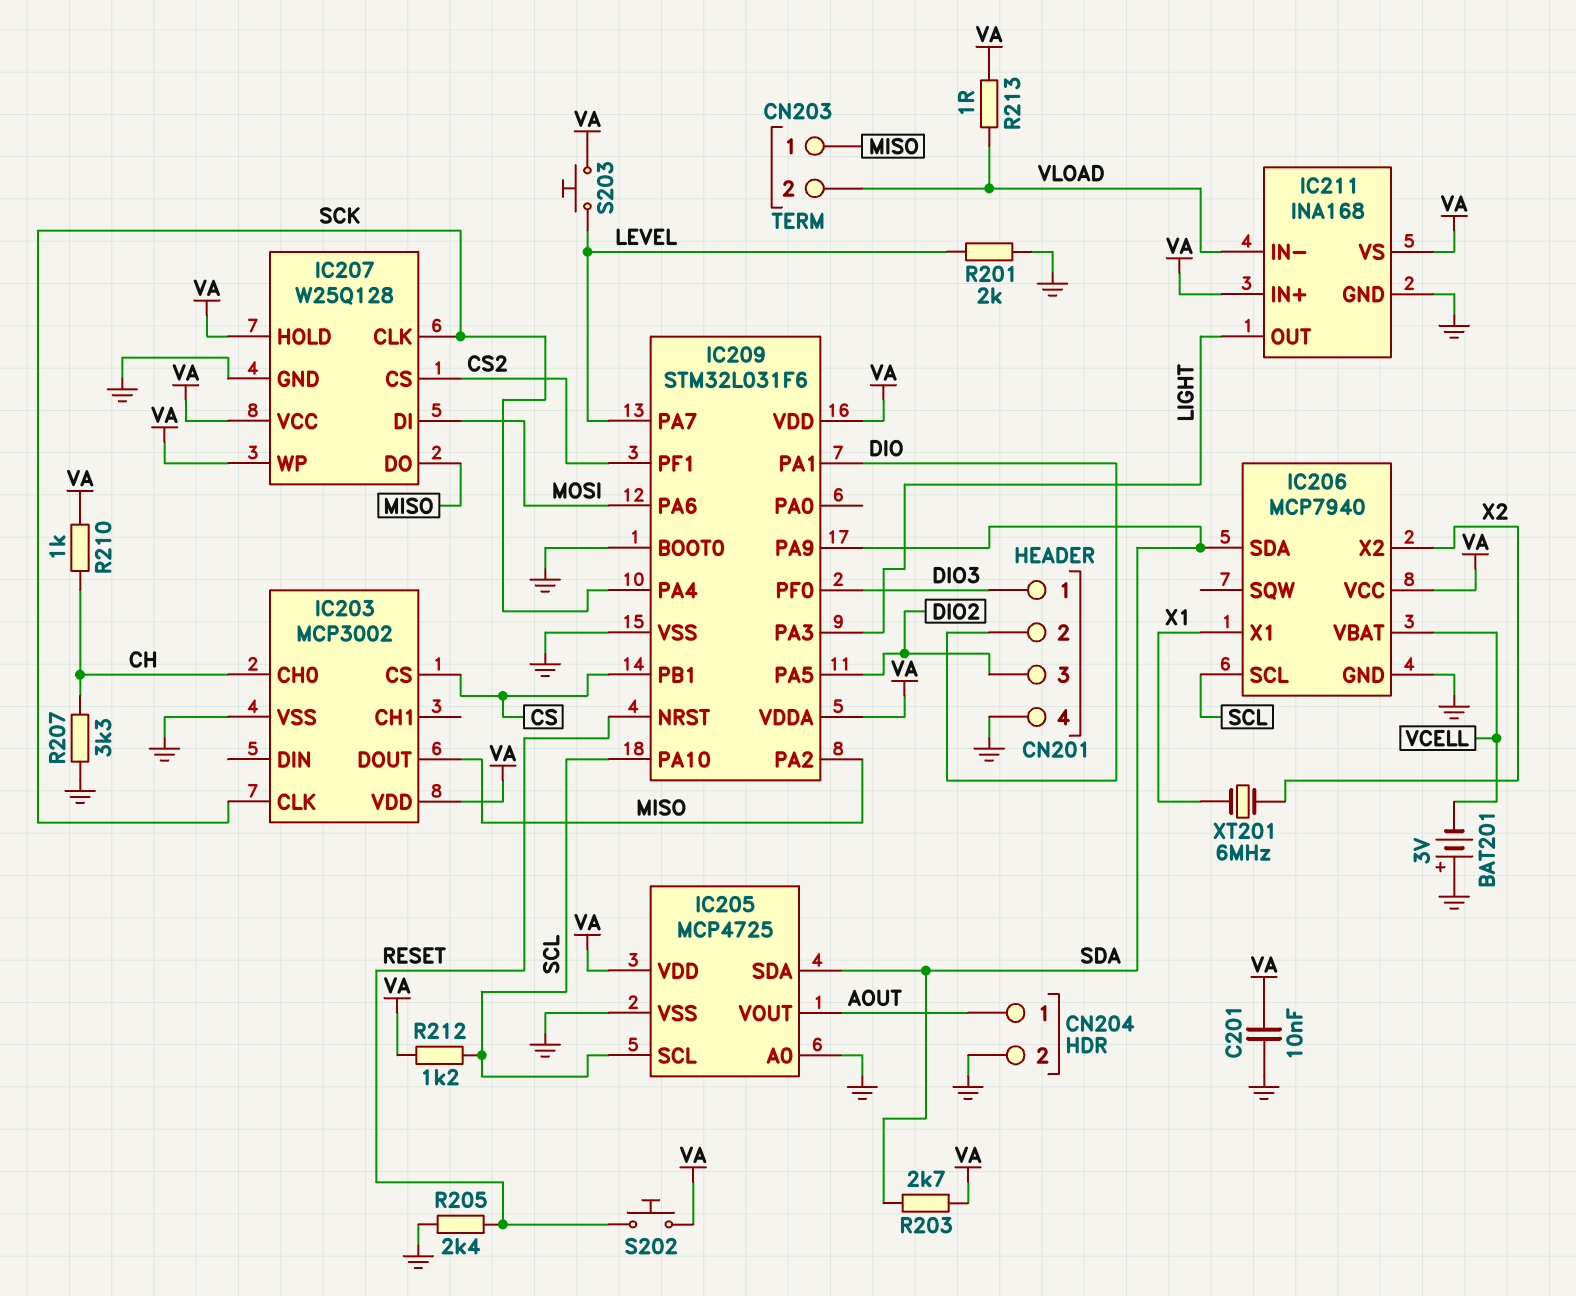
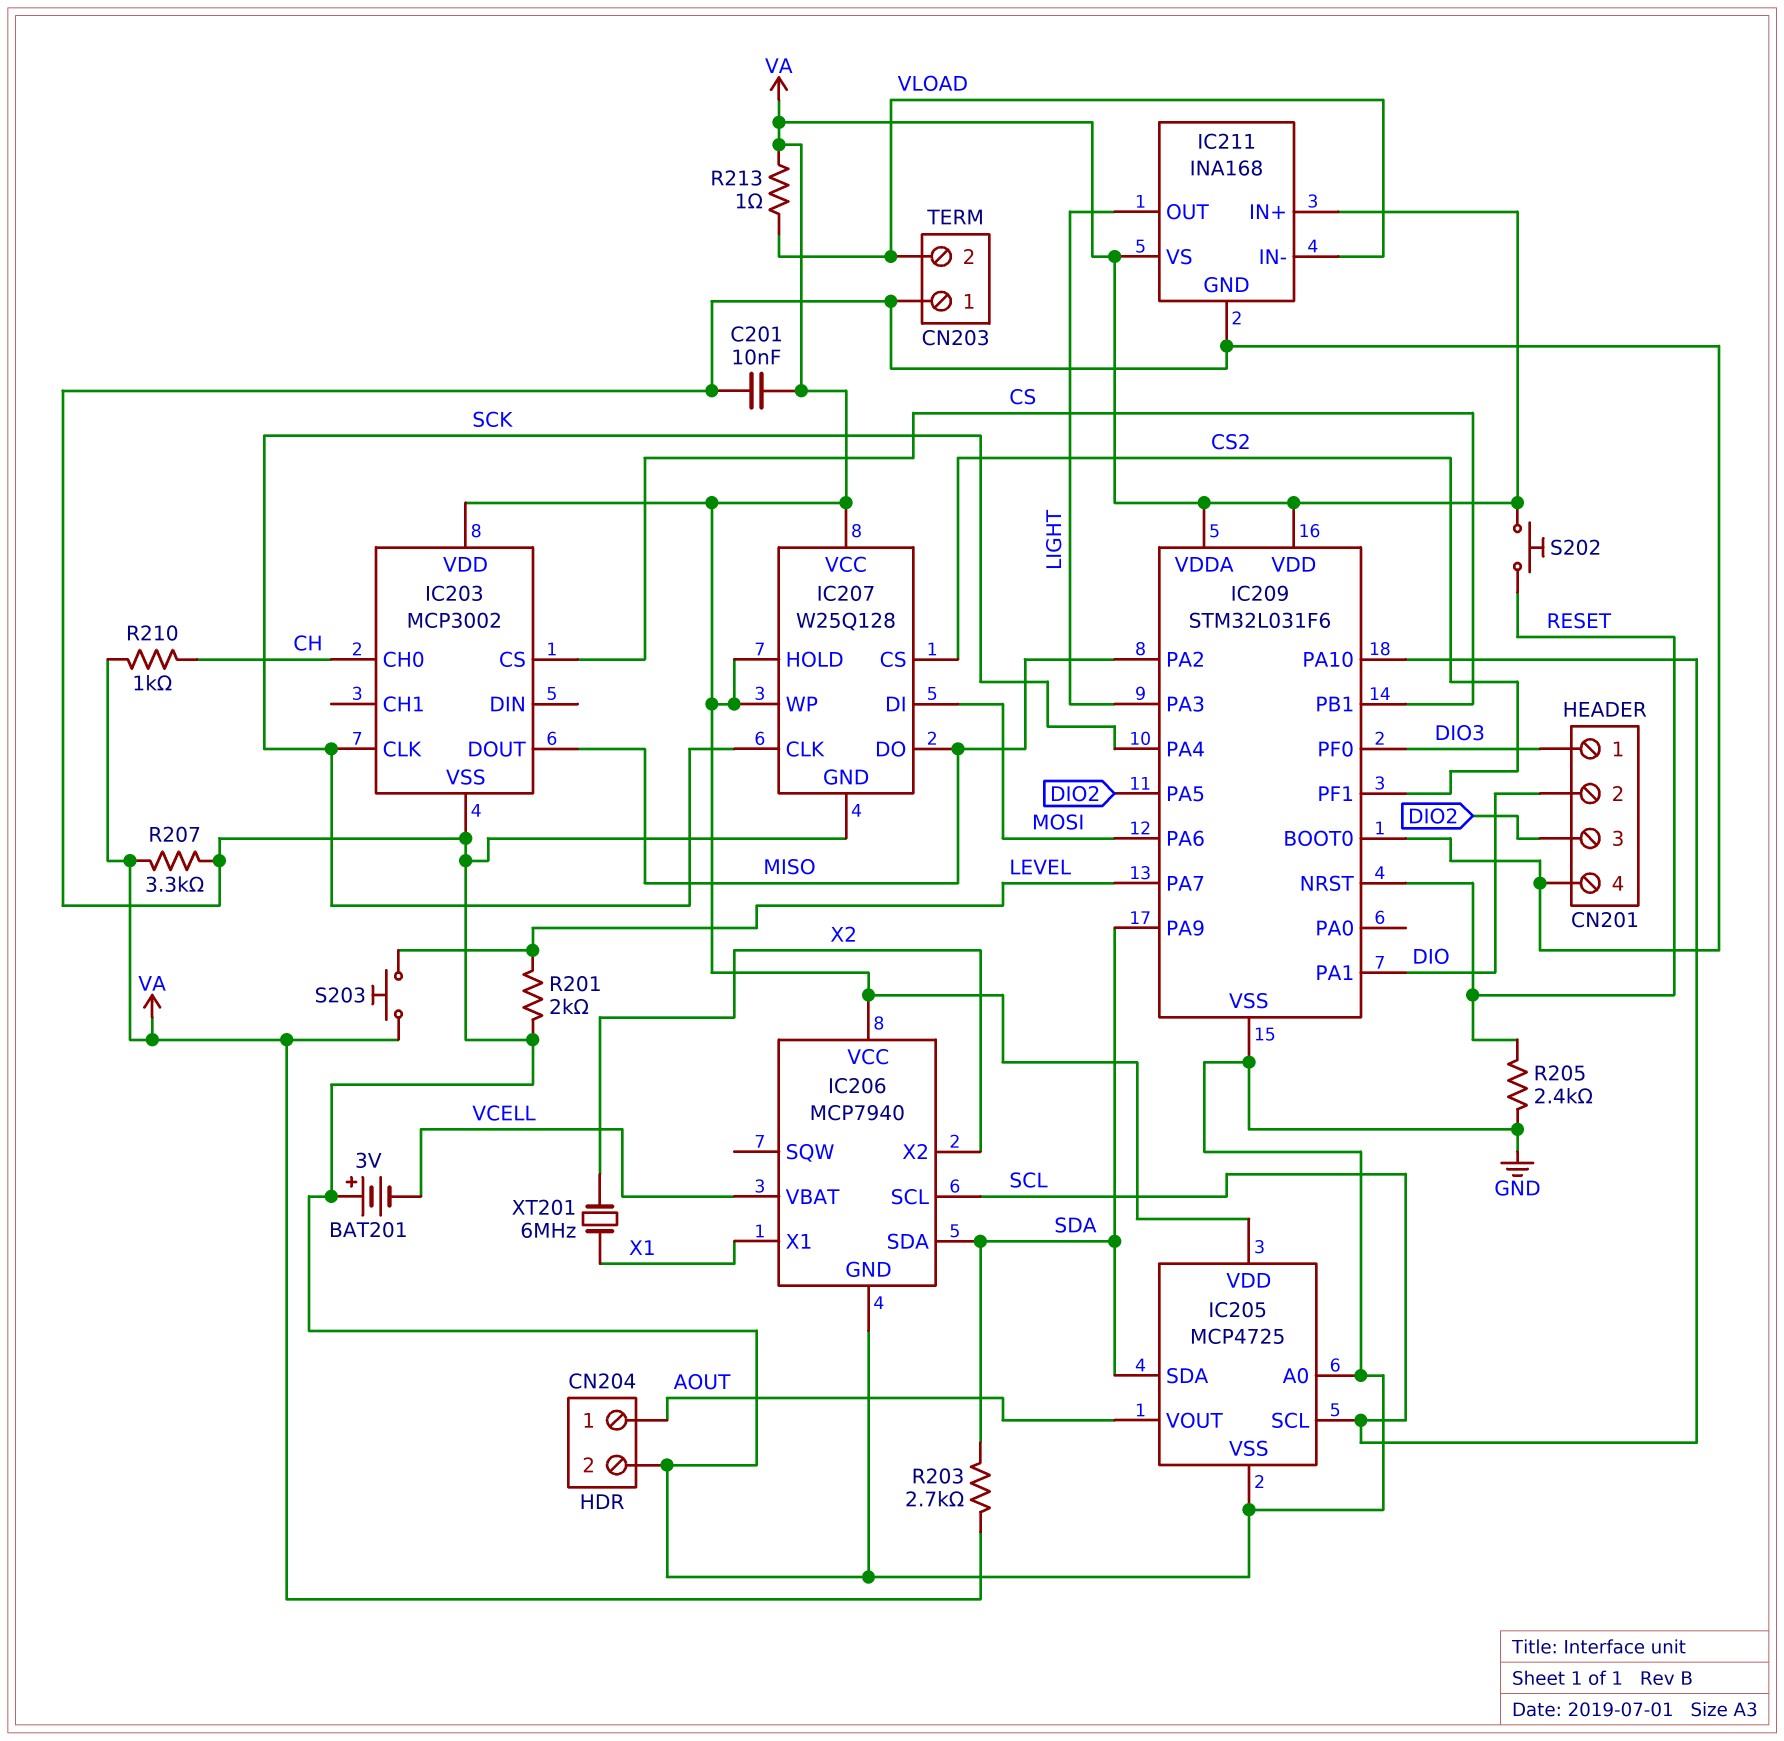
CN203 pin 1: MISO -> GND
R207: 3.3k (CH, GND) -> 3.3k (GND, VA)
R212: 1.2k (SCL, VA) -> none

